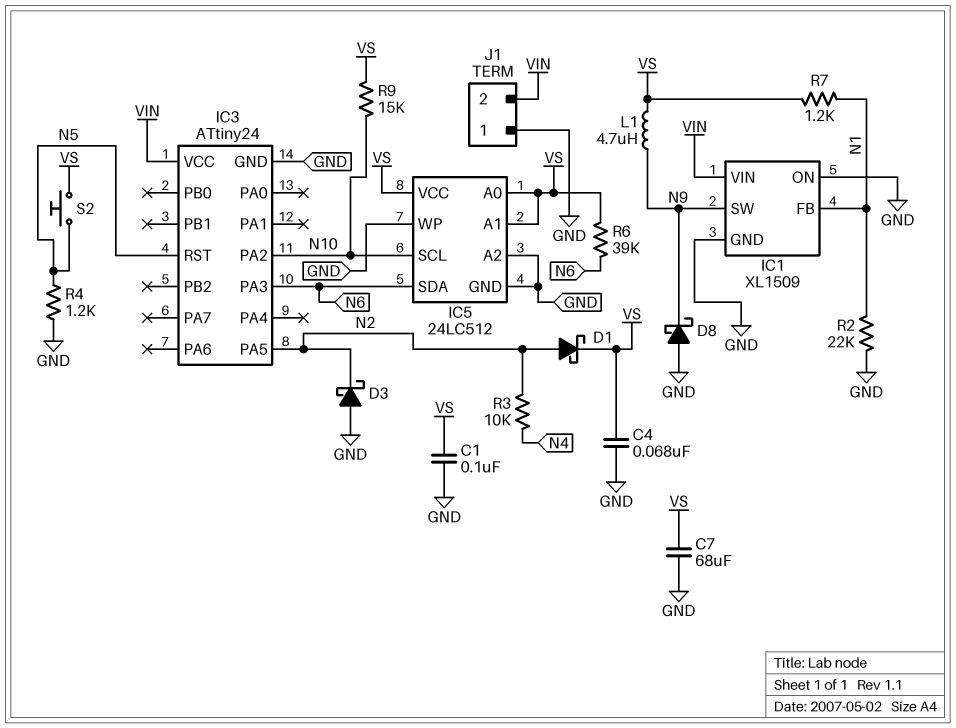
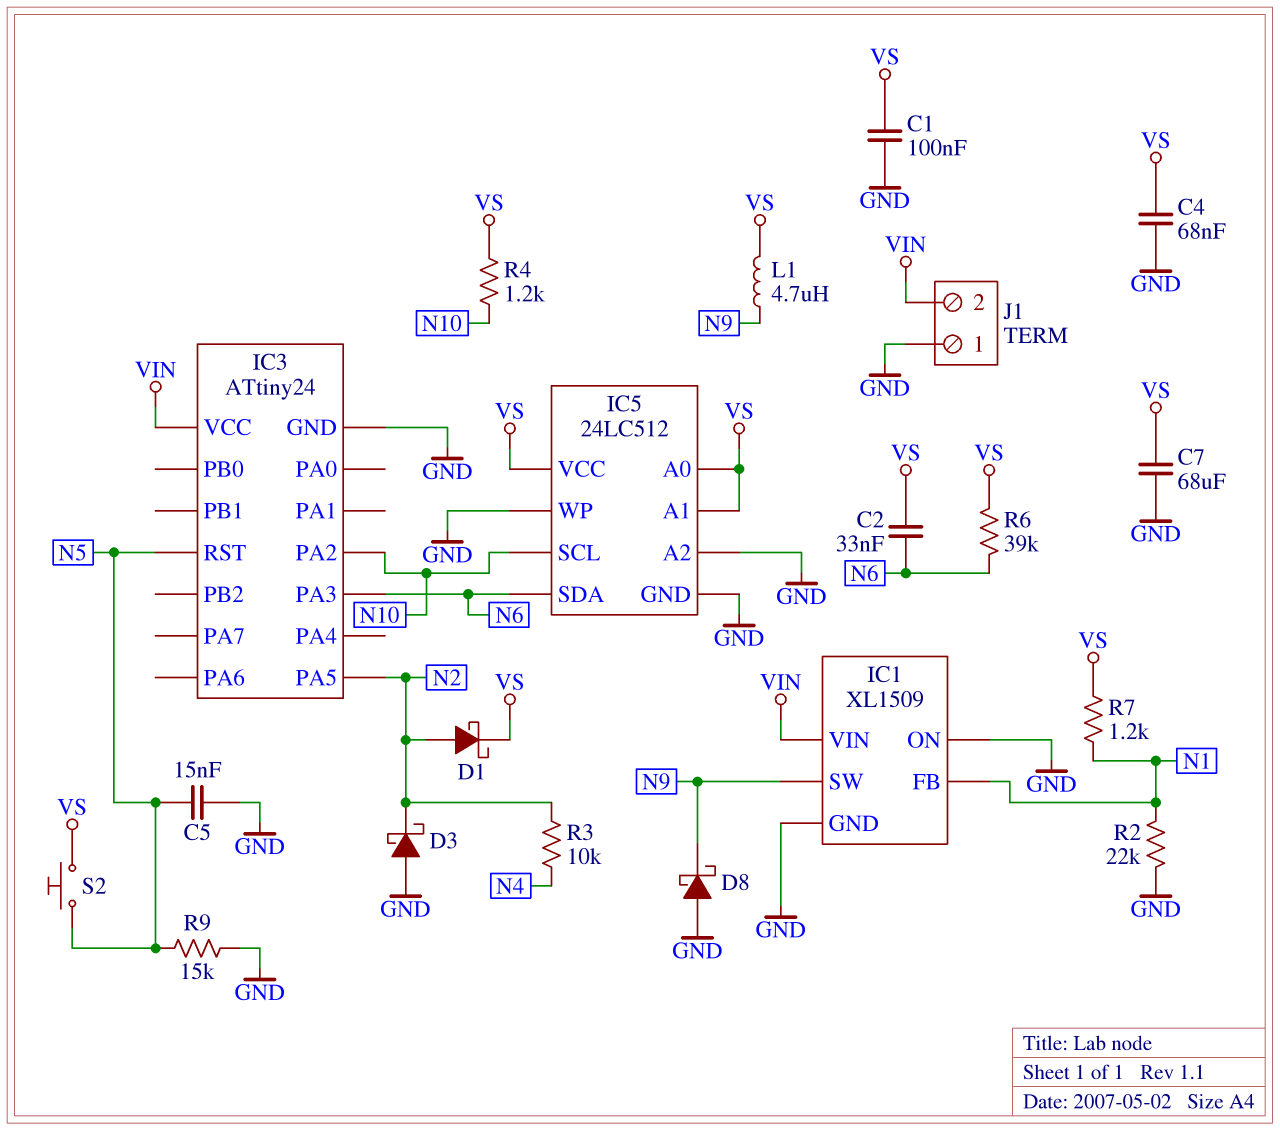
C2: none -> 33nF (N6, VS)
C5: none -> 15nF (GND, N5)
R4: 1.2k (GND, N5) -> 1.2k (N10, VS)
R9: 15k (N10, VS) -> 15k (GND, N5)

